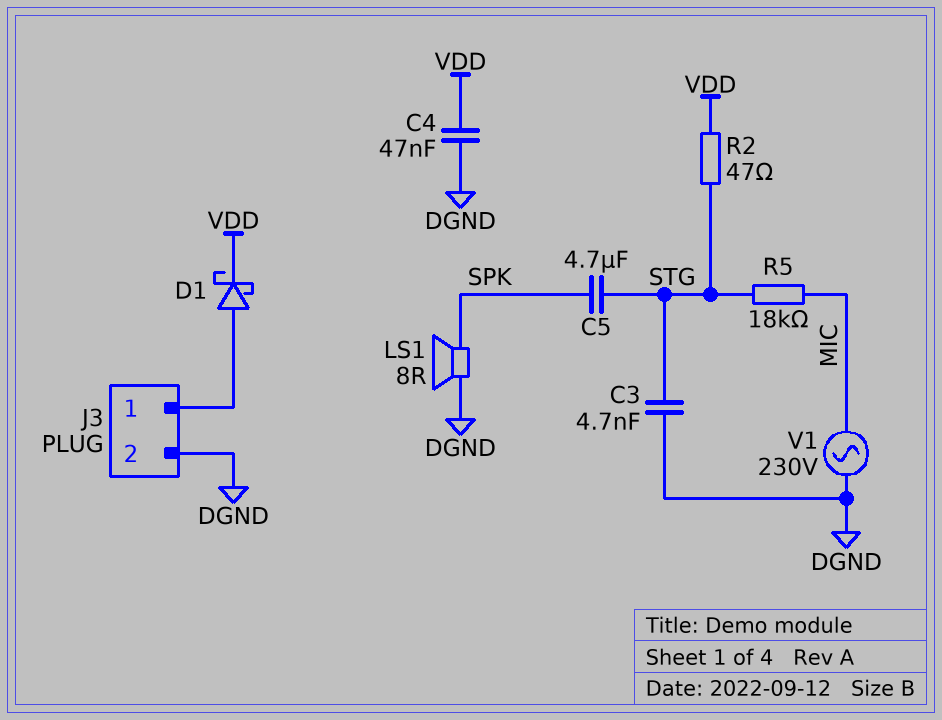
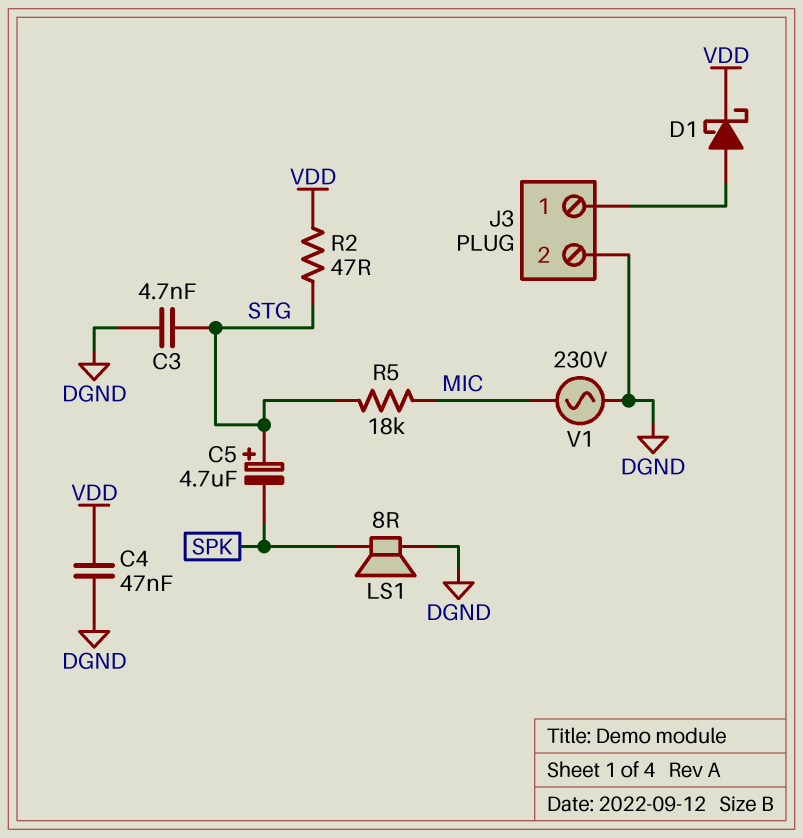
C5: 4.7uF (SPK, STG) -> 4.7uF (plus STG, minus SPK)

